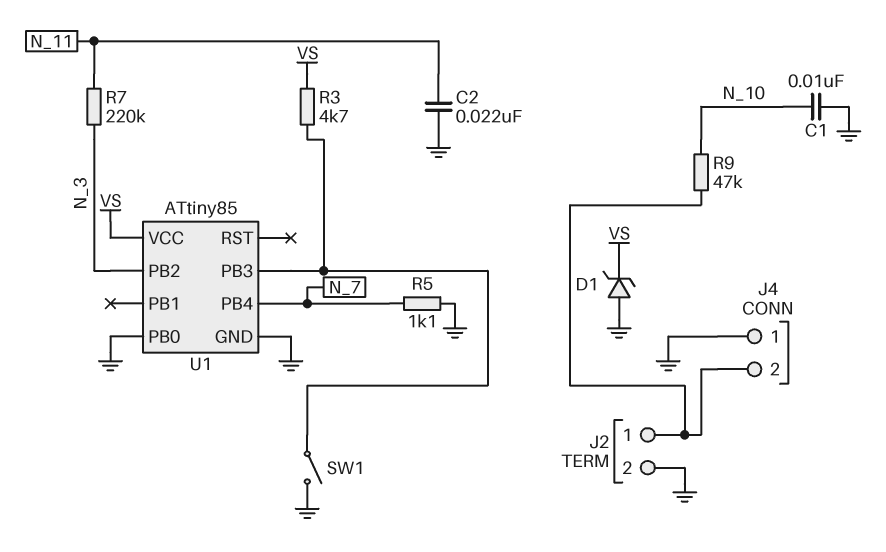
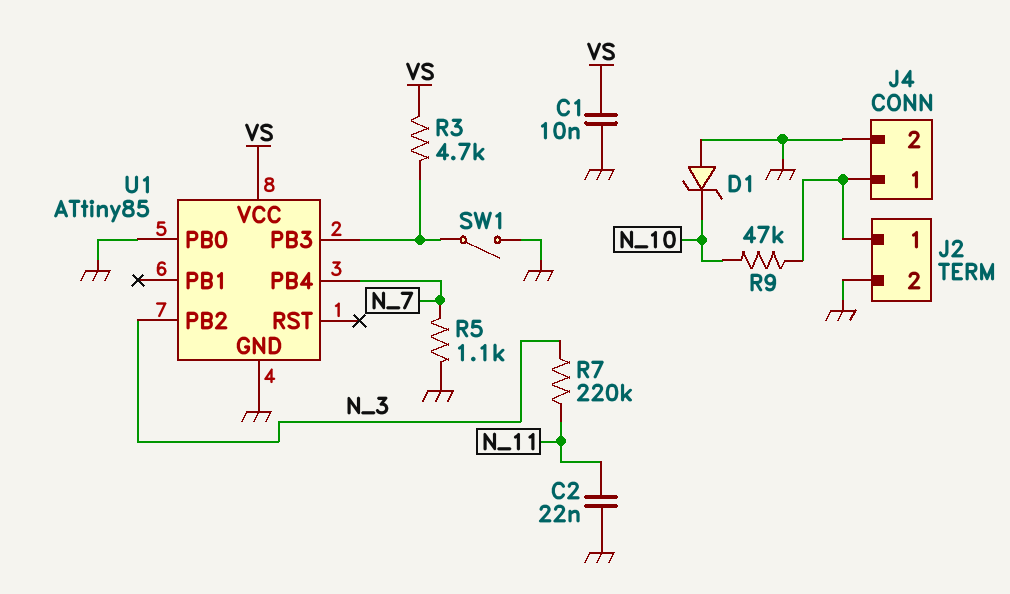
C1: 10nF (GND, N_10) -> 10nF (GND, VS)
D1: zener (A GND, K VS) -> zener (A GND, K N_10)
J4 pin 1: GND -> J2/1
J4 pin 2: J2/1 -> GND

